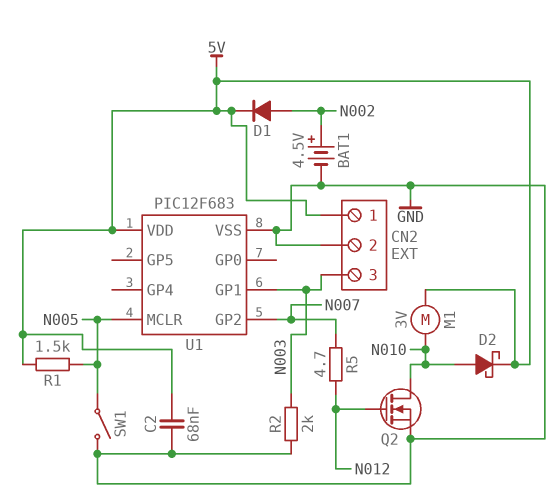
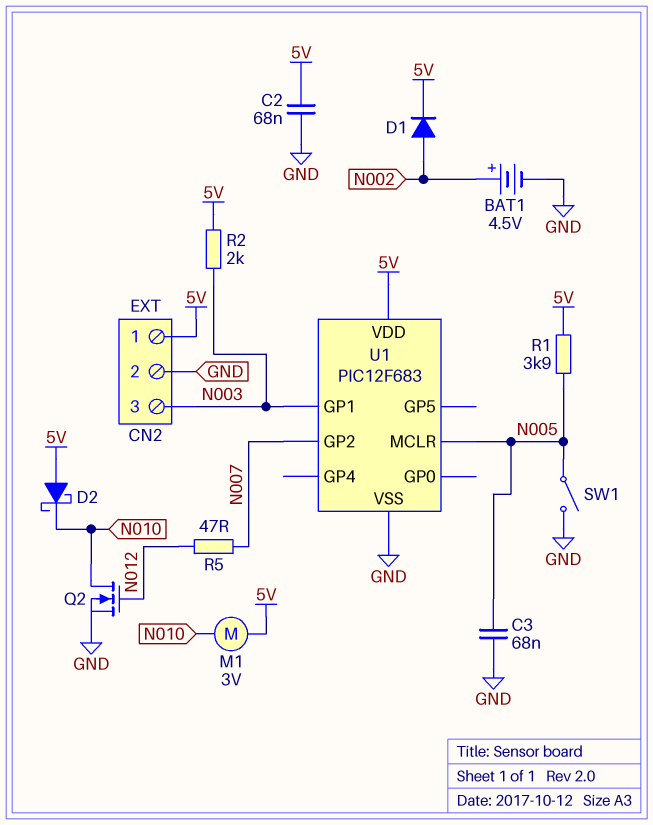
C3: none -> 68nF (GND, N005)
D2: schottky (A N010, K 5V) -> schottky (A 5V, K N010)
R1: 1.5k (5V, N005) -> 3.9k (5V, N005)
R2: 2k (GND, N003) -> 2k (5V, N003)
R5: 4.7 (N007, N012) -> 47 (N007, N012)

